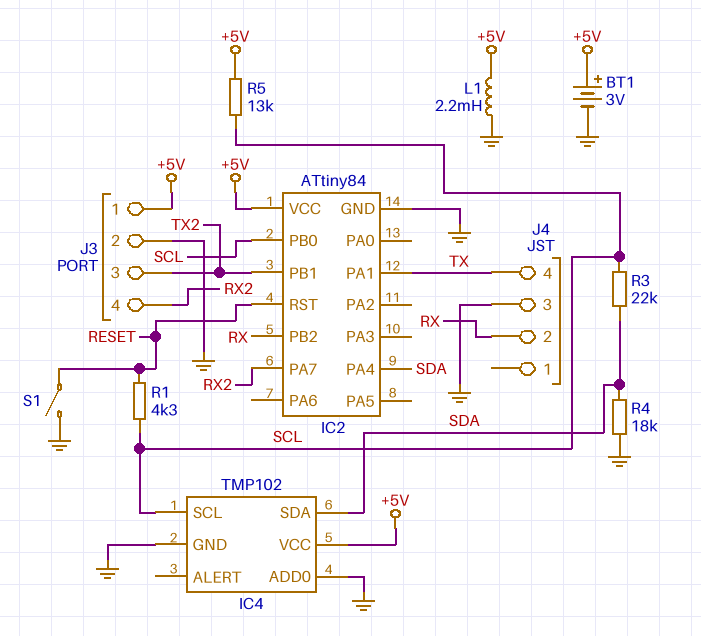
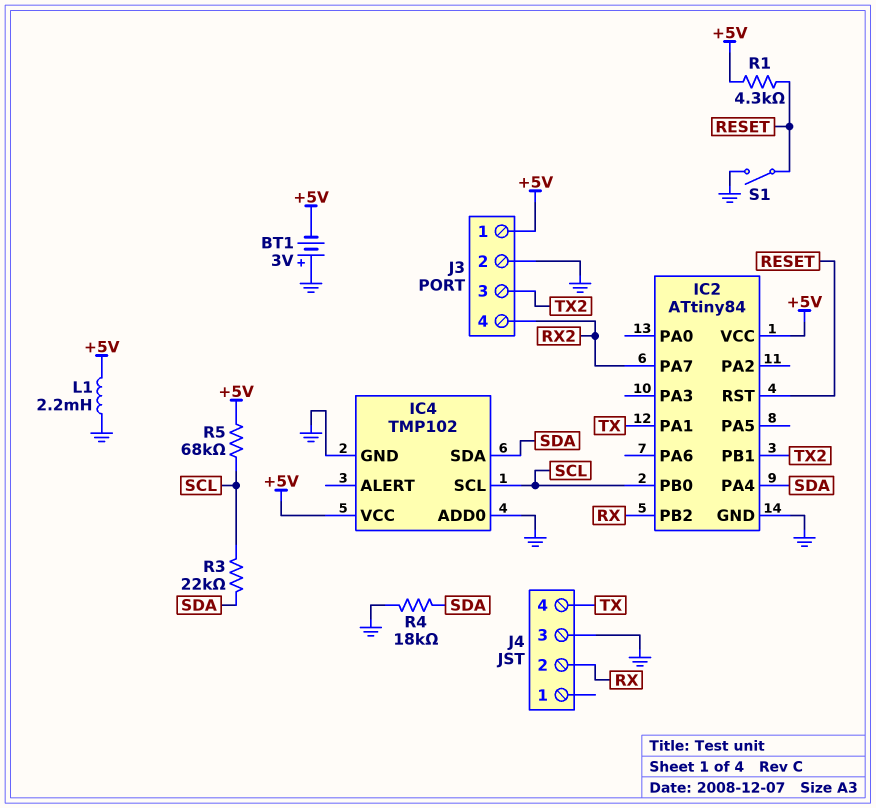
BT1: 3V (plus +5V, minus GND) -> 3V (plus GND, minus +5V)
R1: 4.3k (RESET, SCL) -> 4.3k (+5V, RESET)
R5: 13k (+5V, SCL) -> 68k (+5V, SCL)

